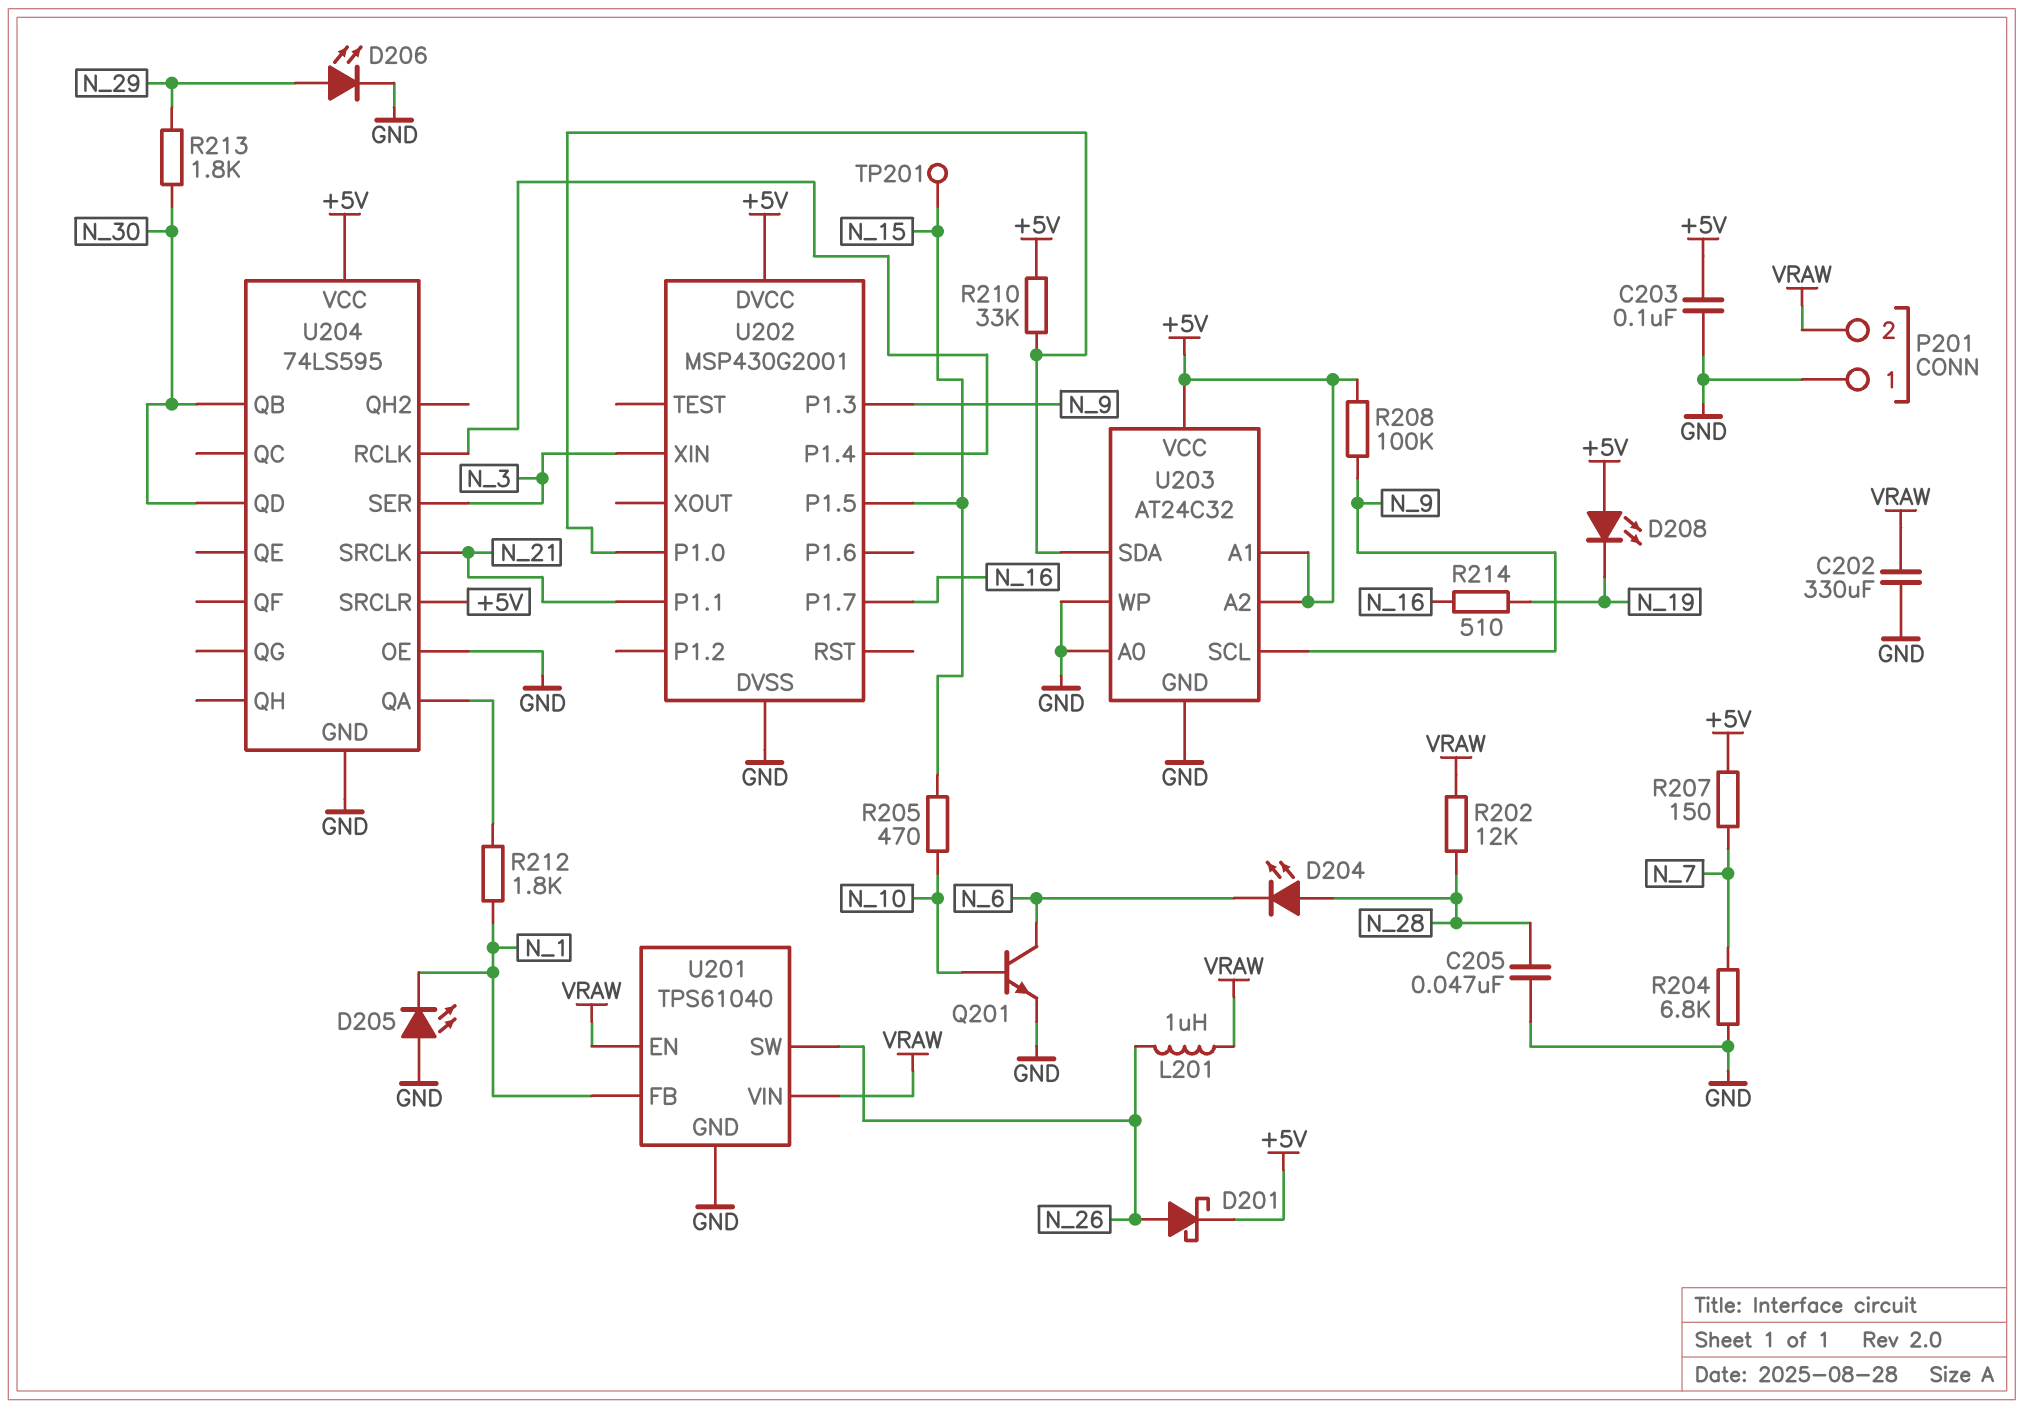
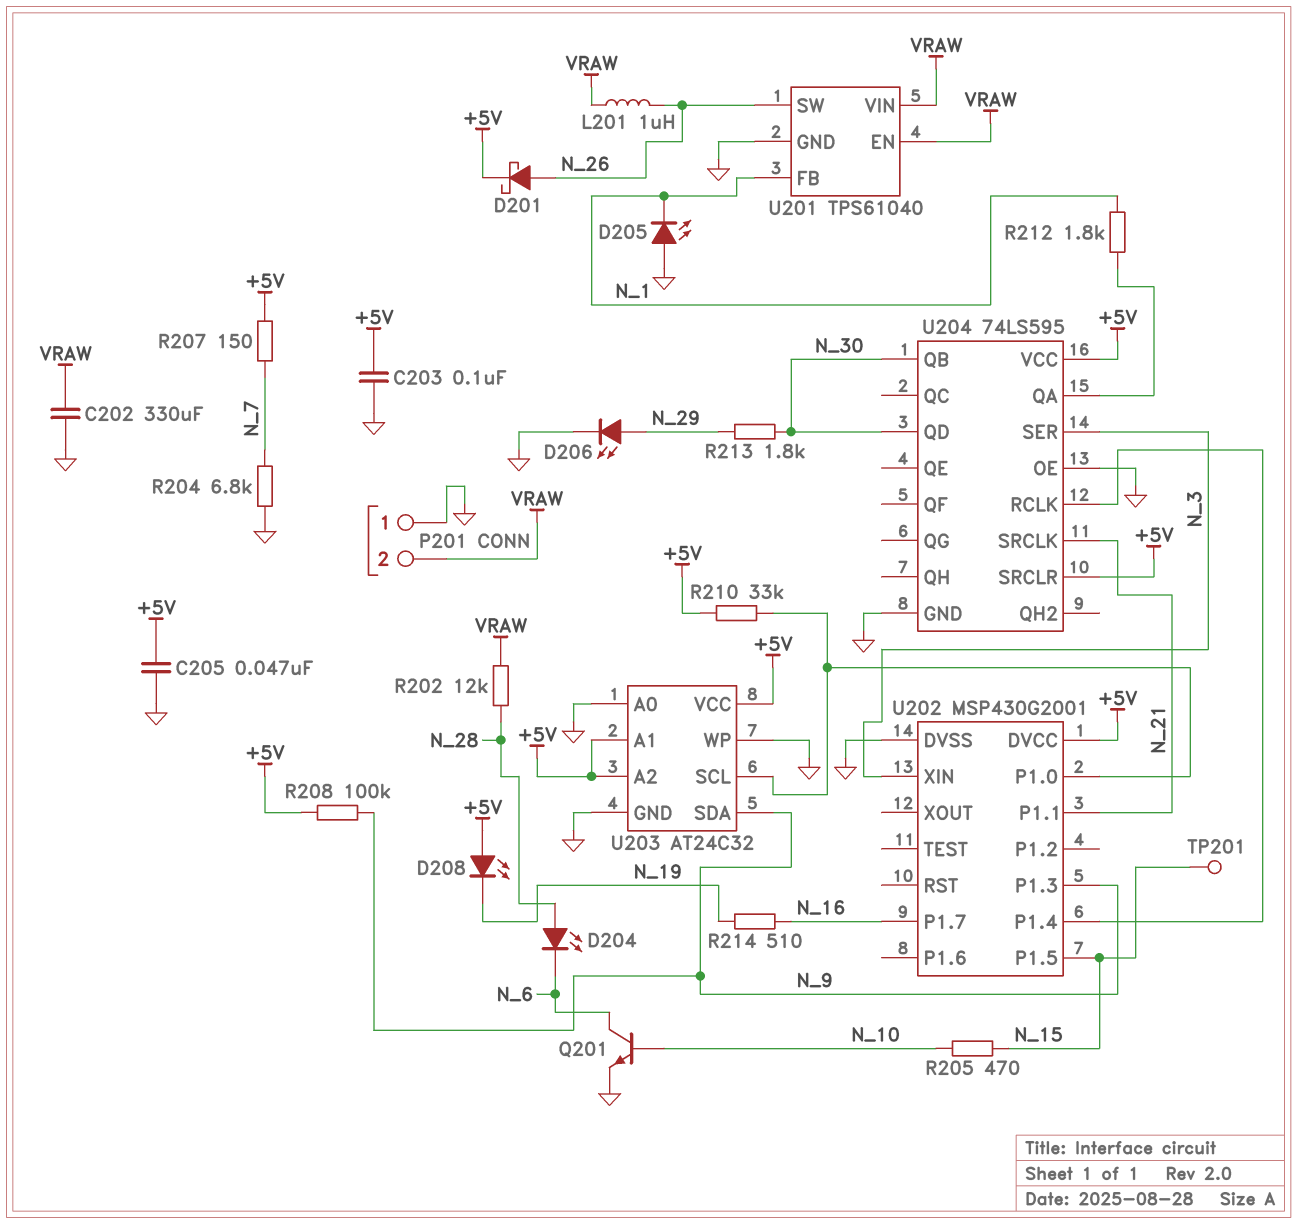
C205: 47nF (GND, N_28) -> 47nF (+5V, GND)
U203 pin SCL: N_9 -> U202/P1.0
U203 pin SDA: U202/P1.0 -> N_9

